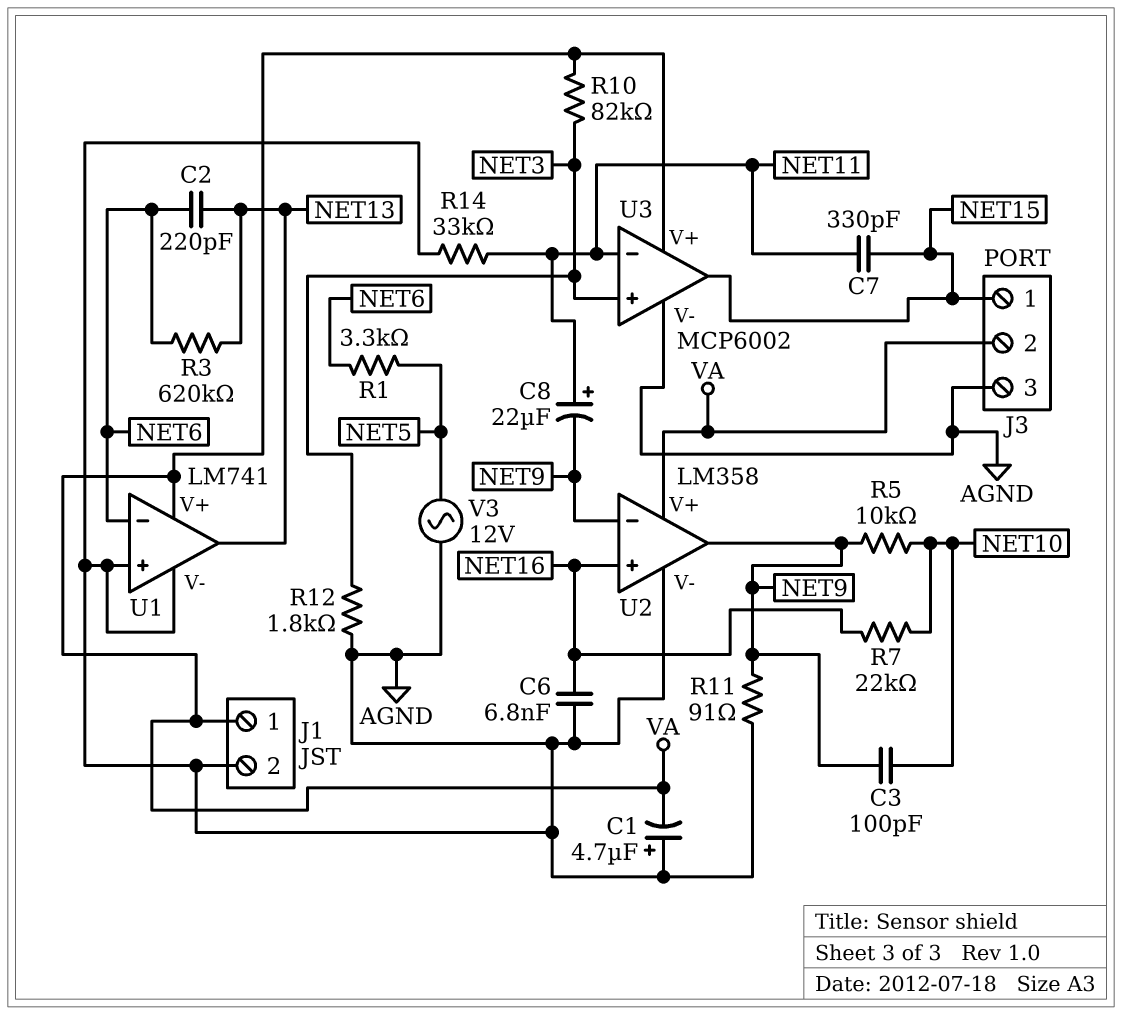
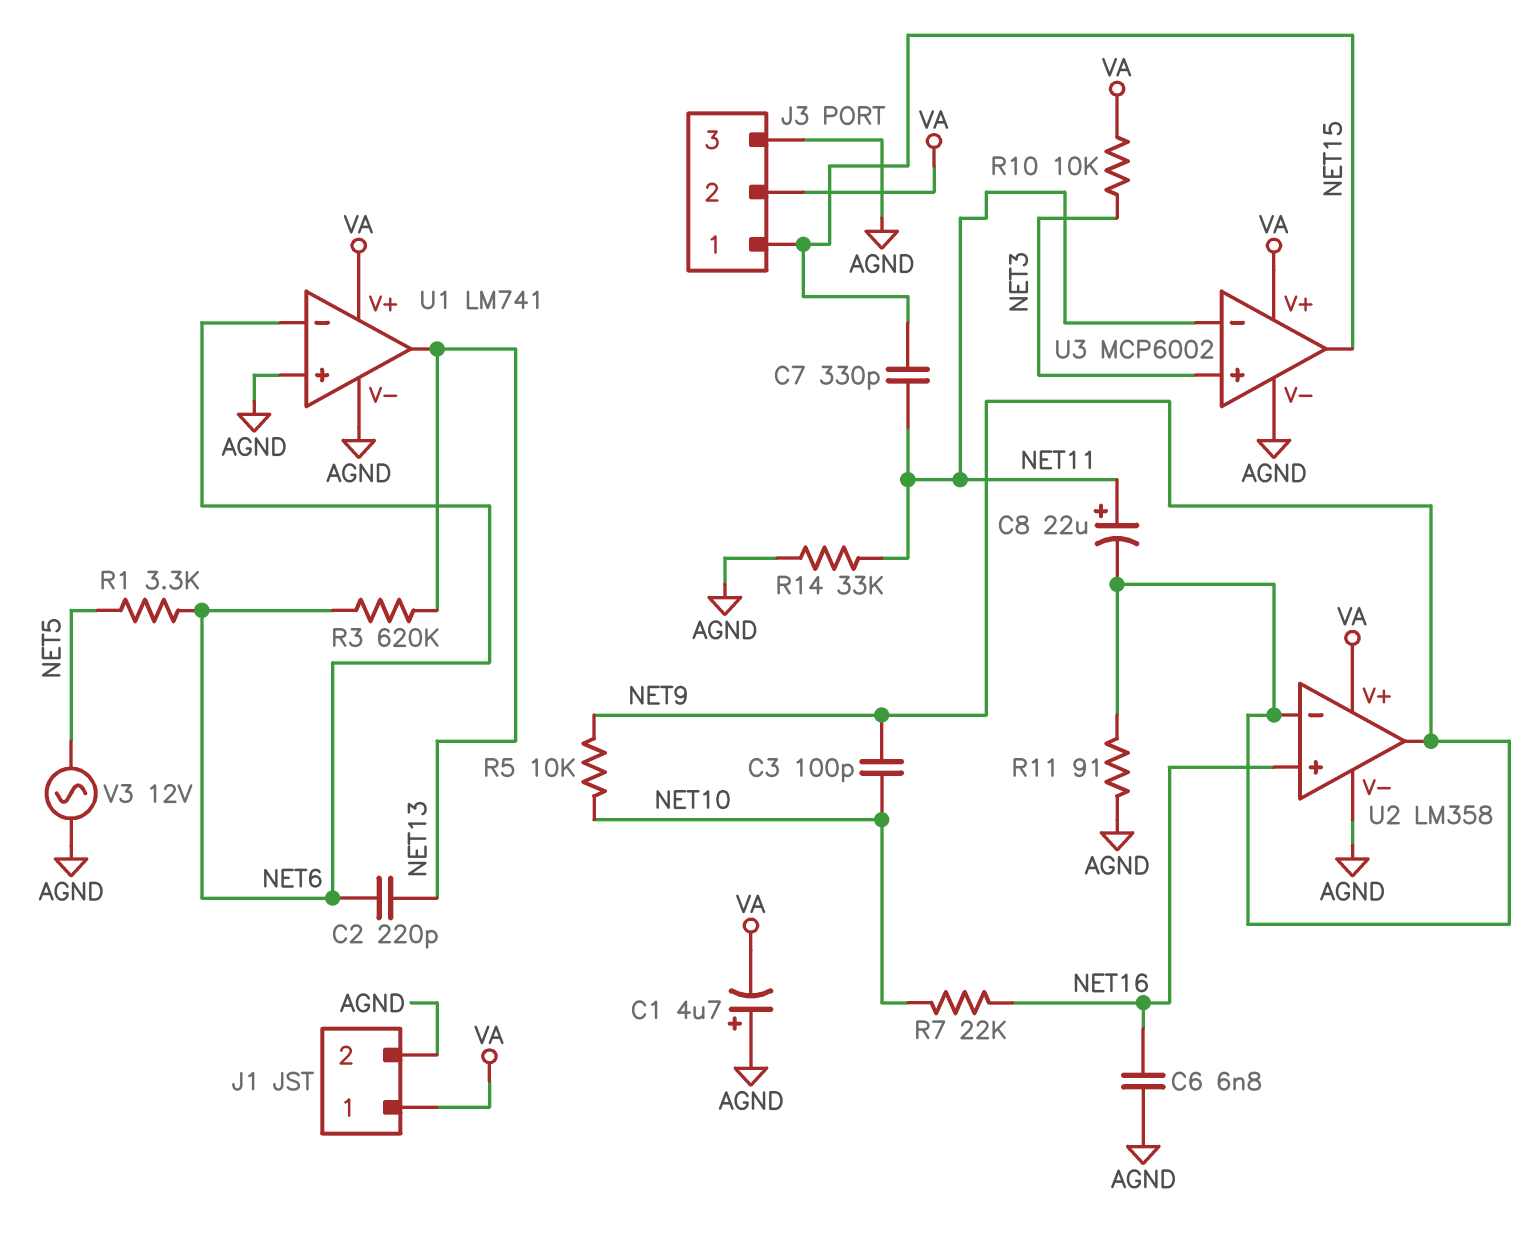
R10: 82k (NET3, VA) -> 10k (NET3, VA)
R12: 1.8k (AGND, NET3) -> none

